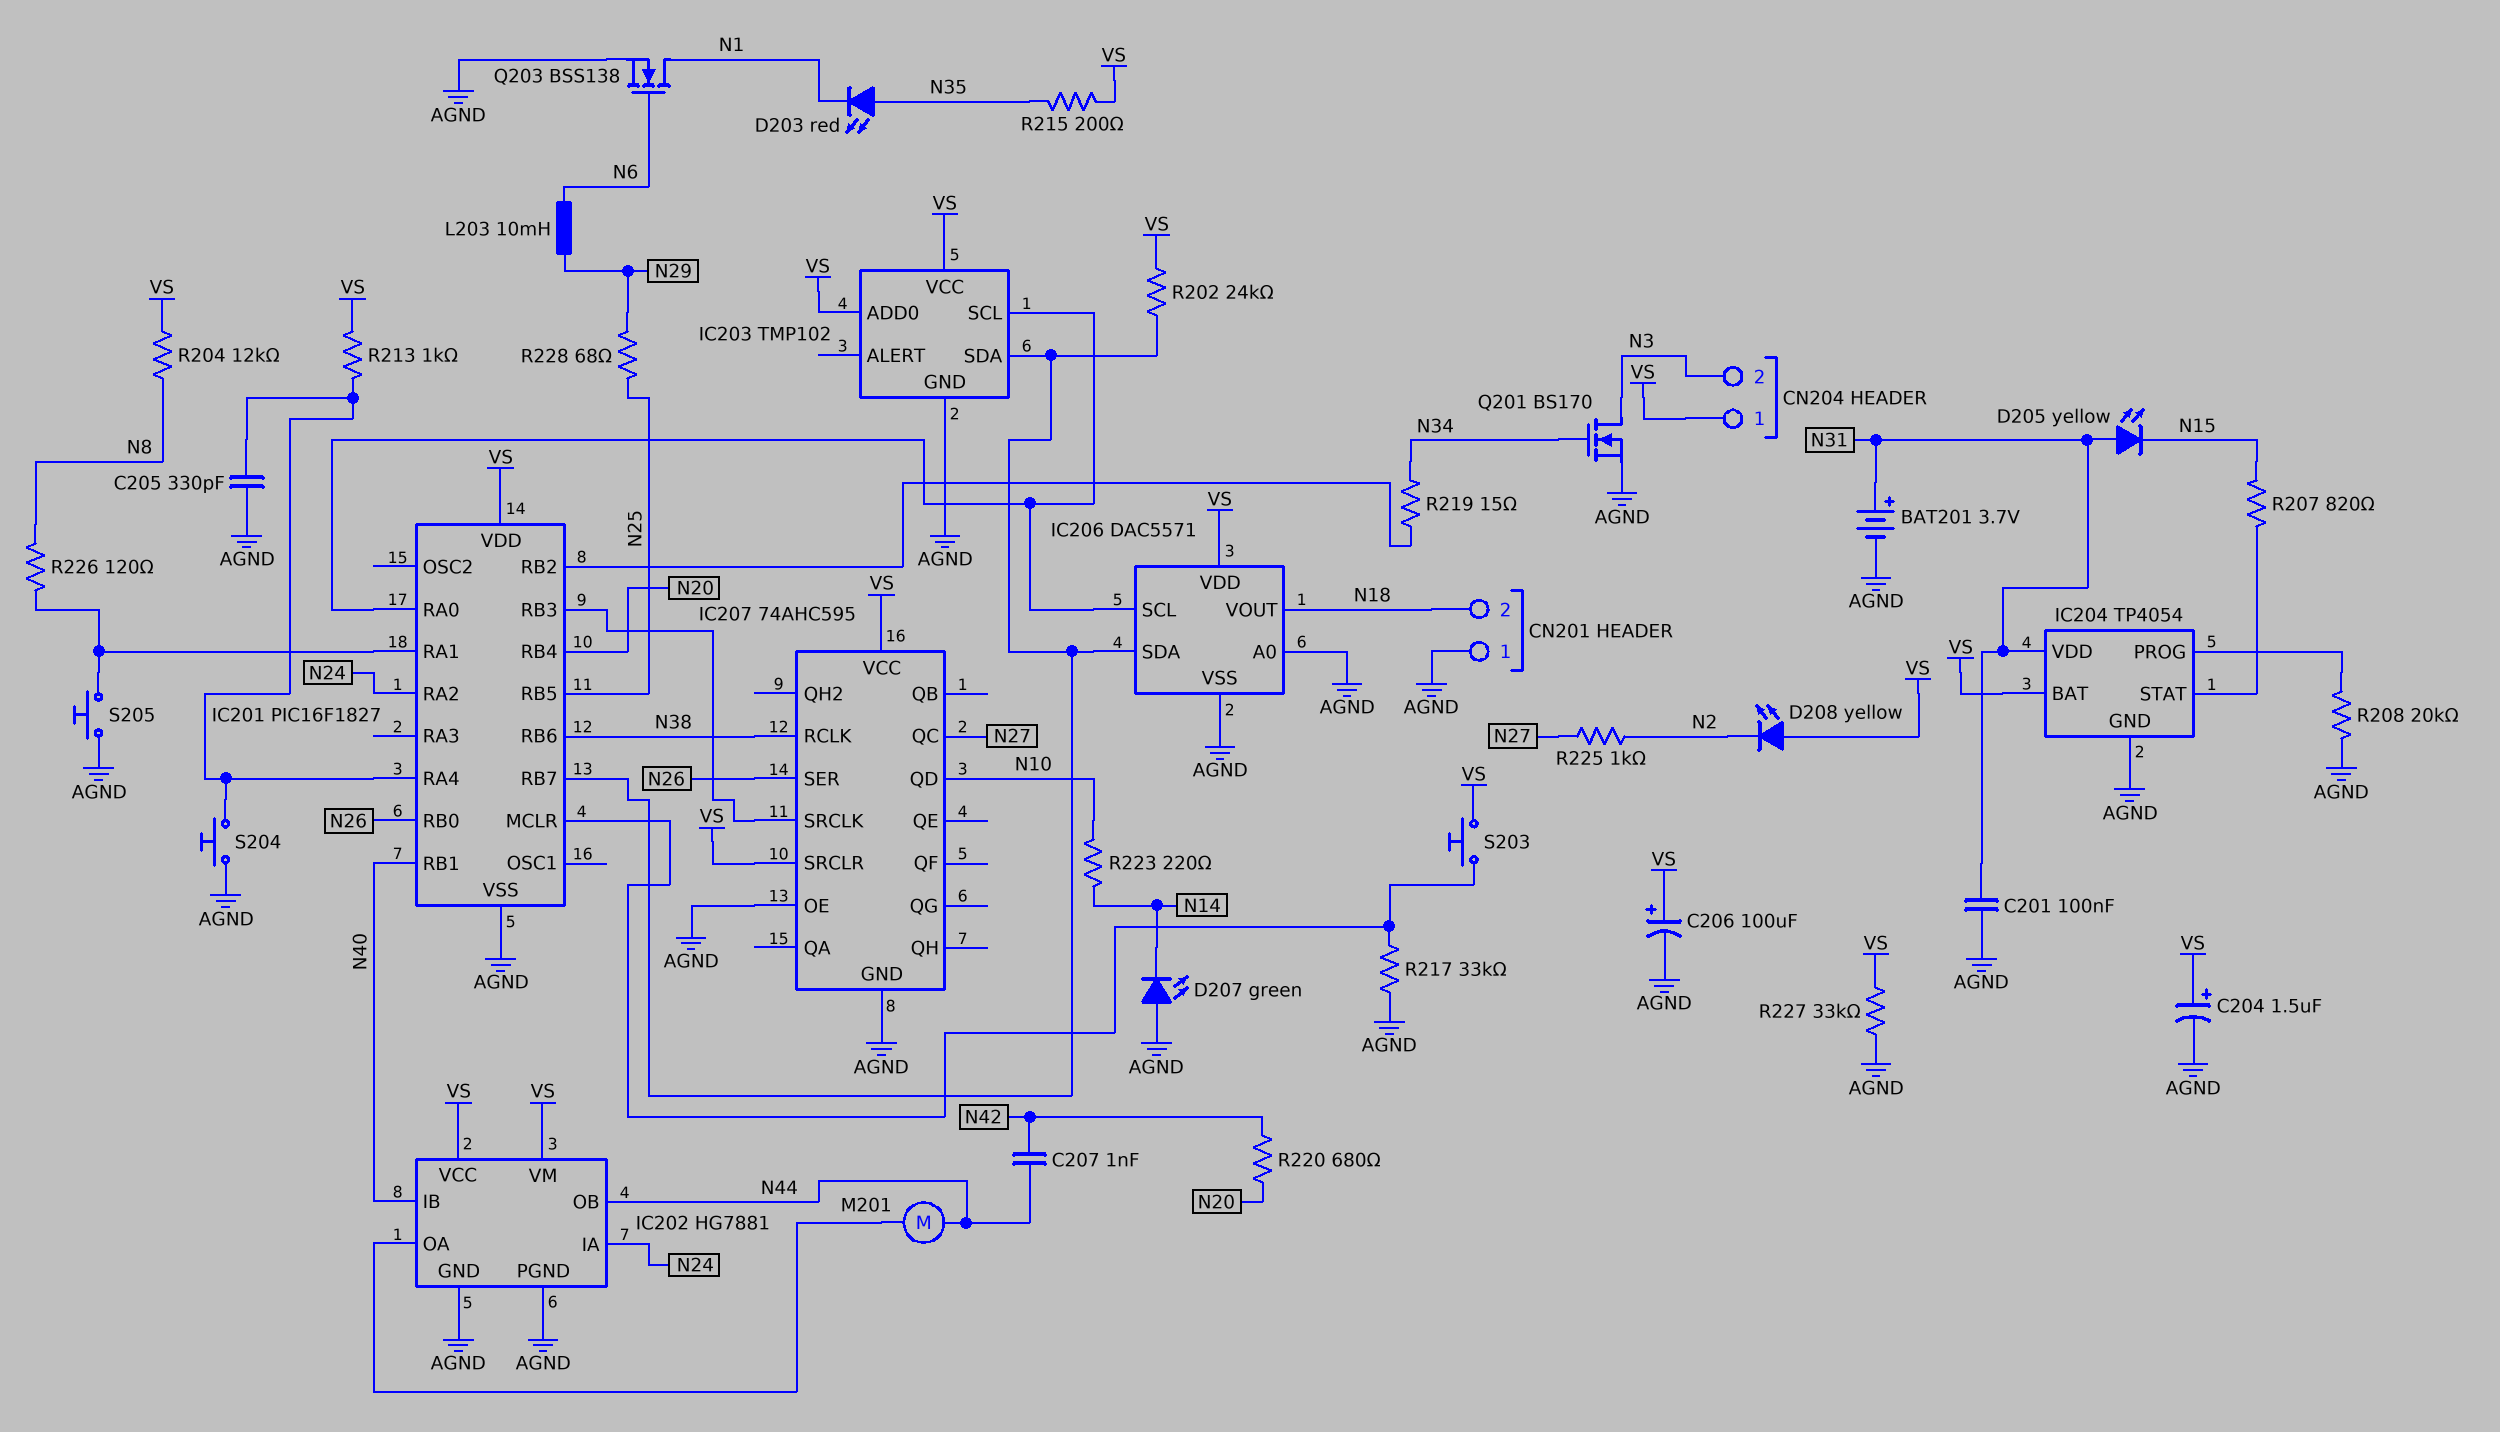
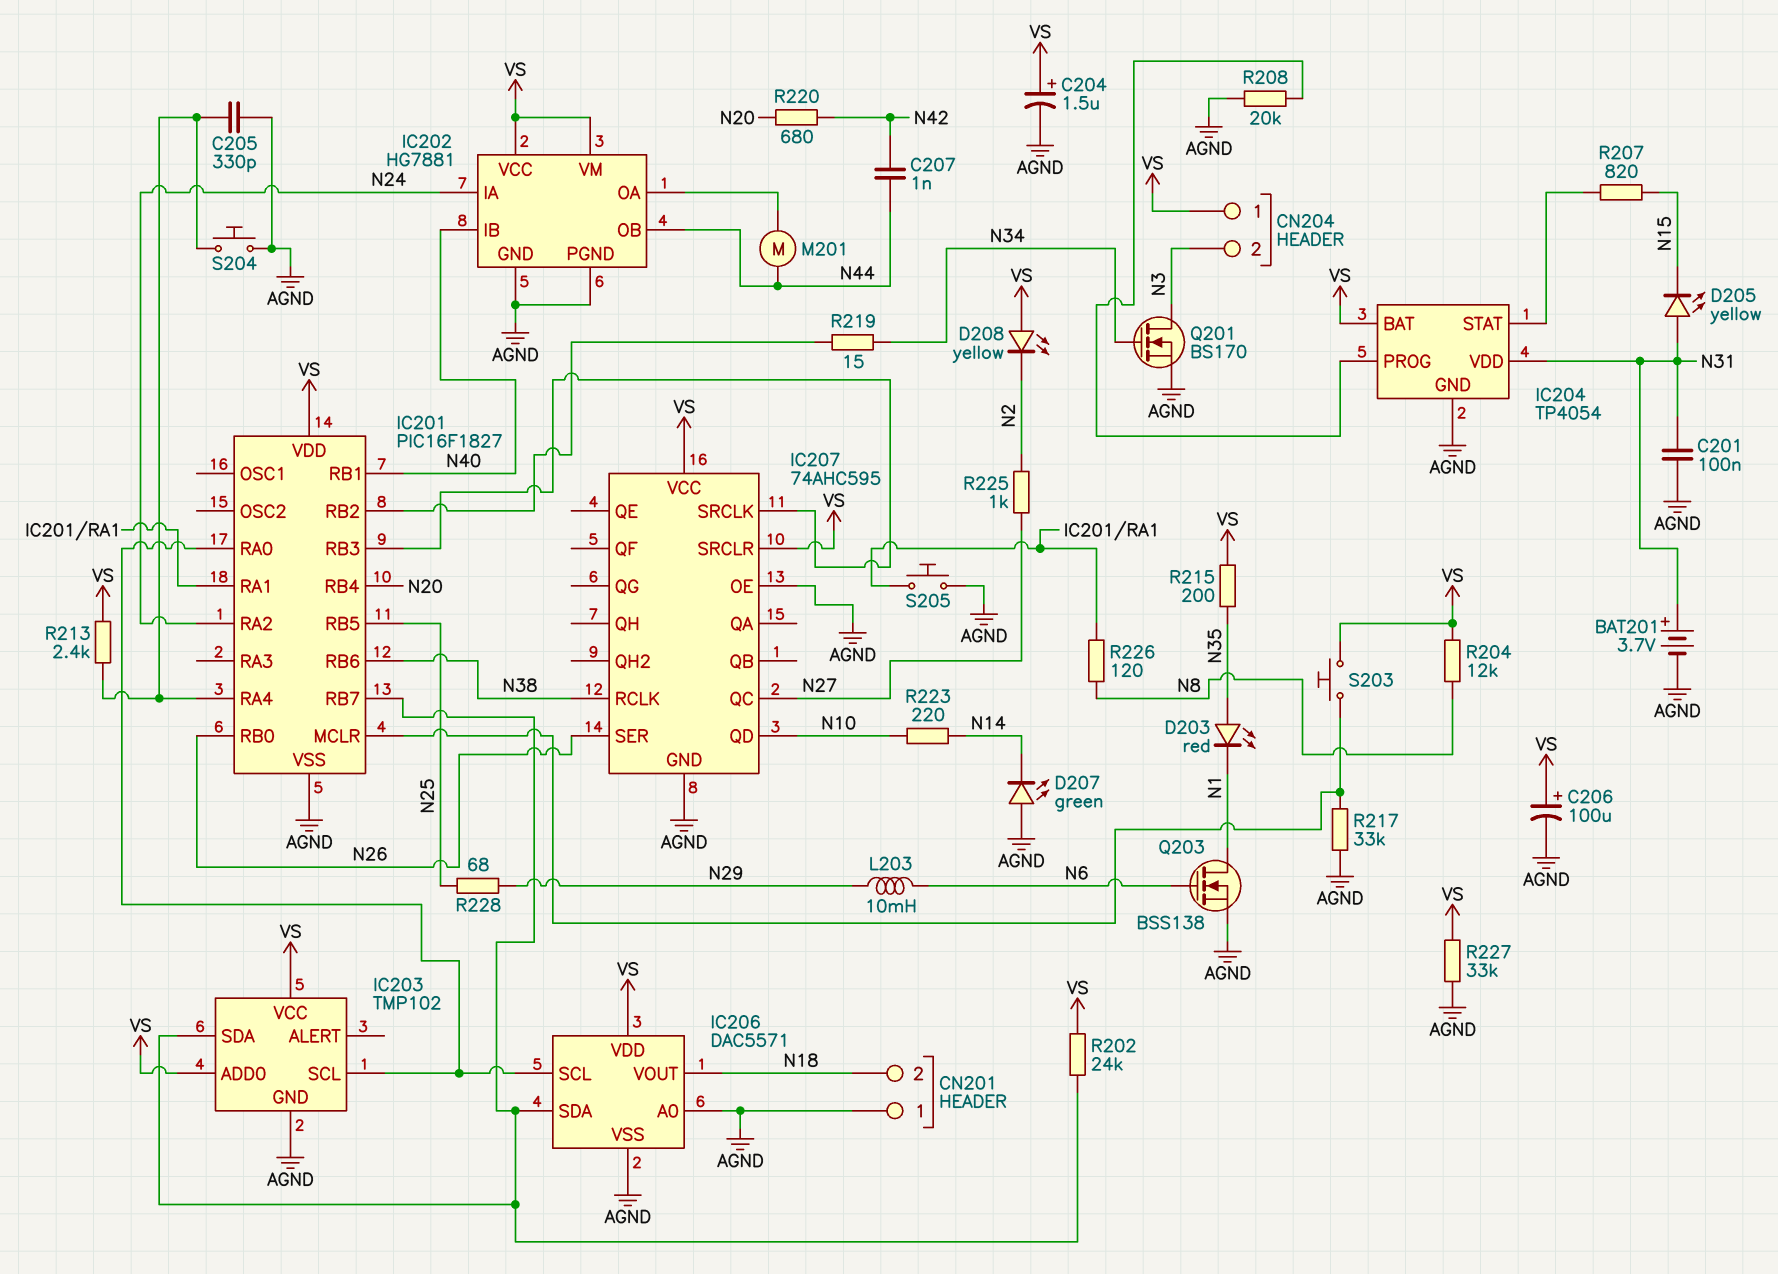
R213: 1k (IC201/RA4, VS) -> 2.4k (IC201/RA4, VS)

